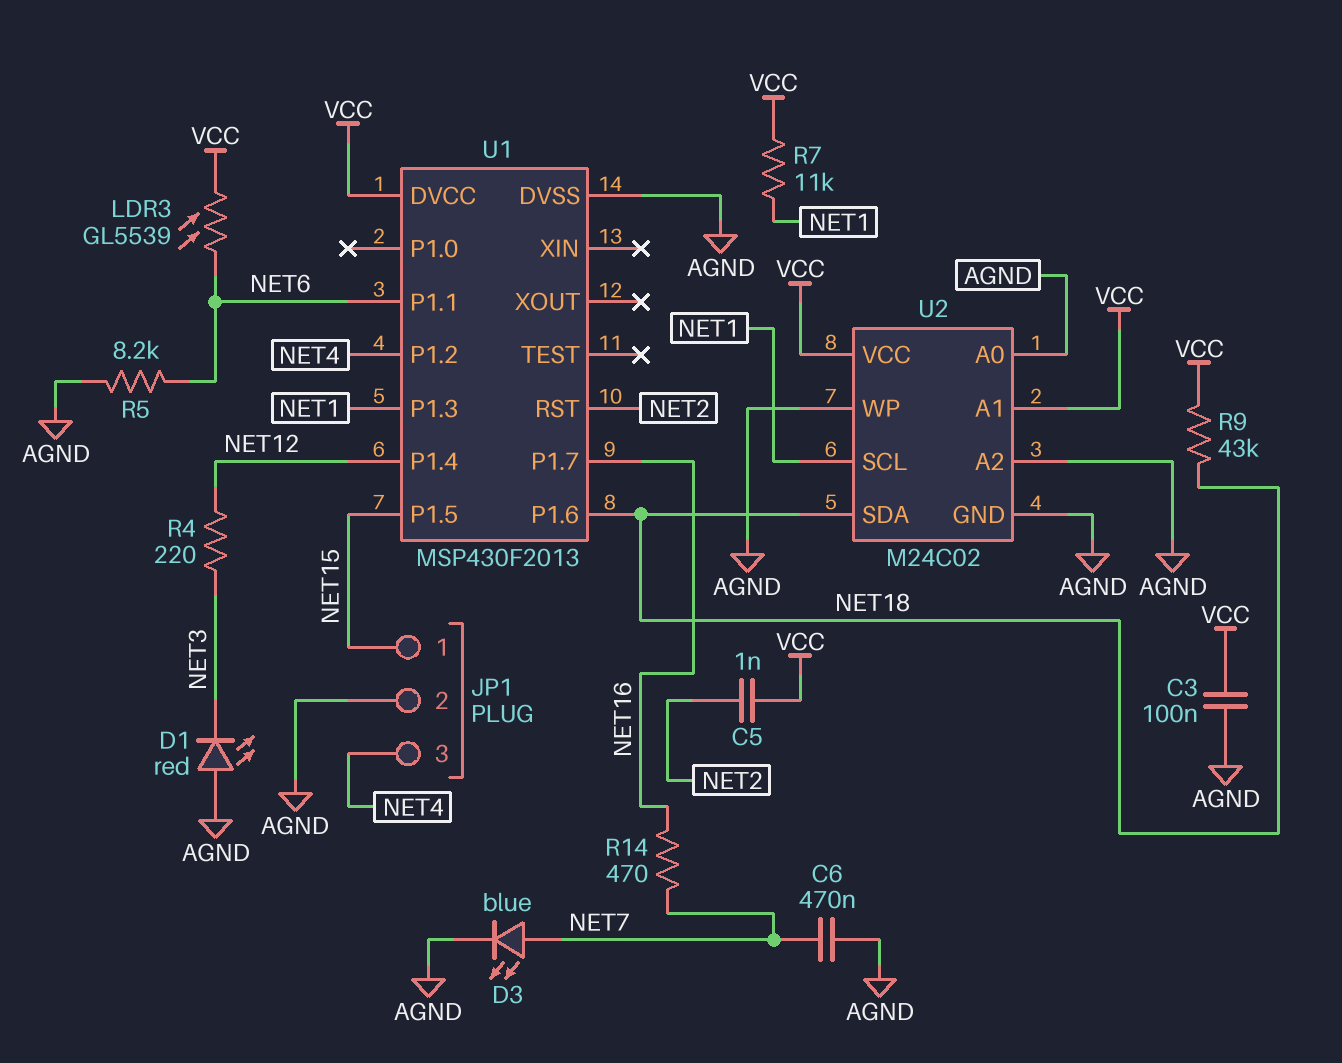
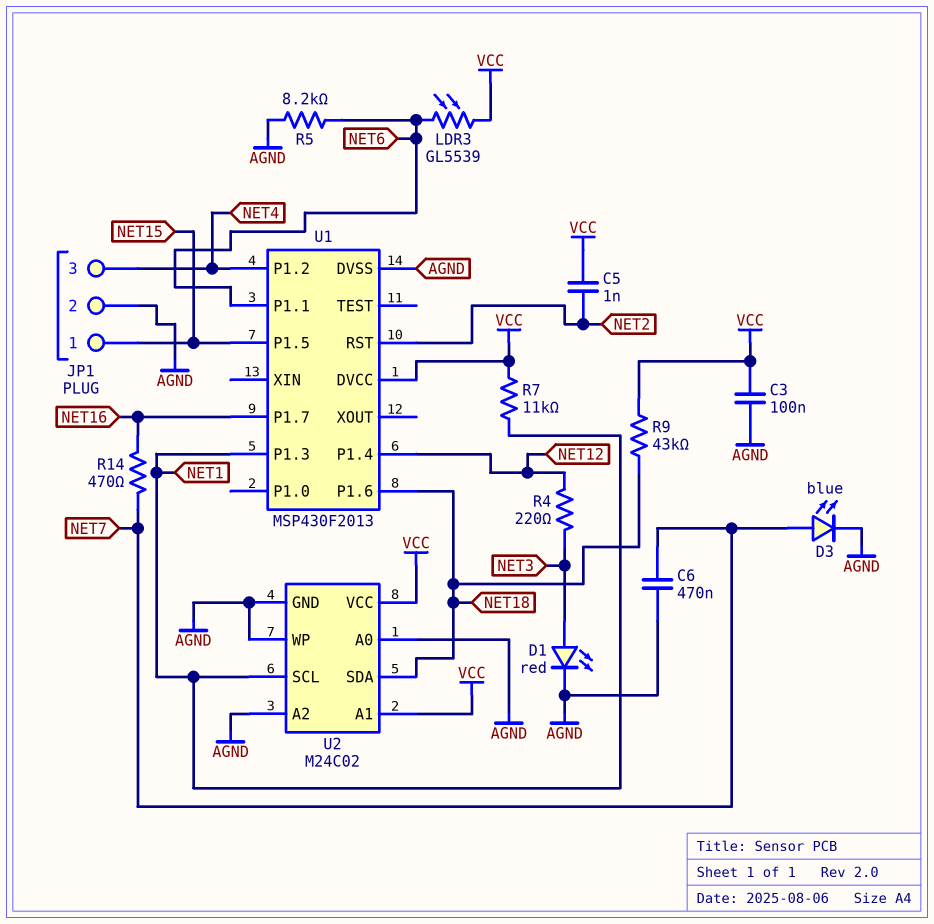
D1: LED red (A AGND, K NET3) -> LED red (A NET3, K AGND)

